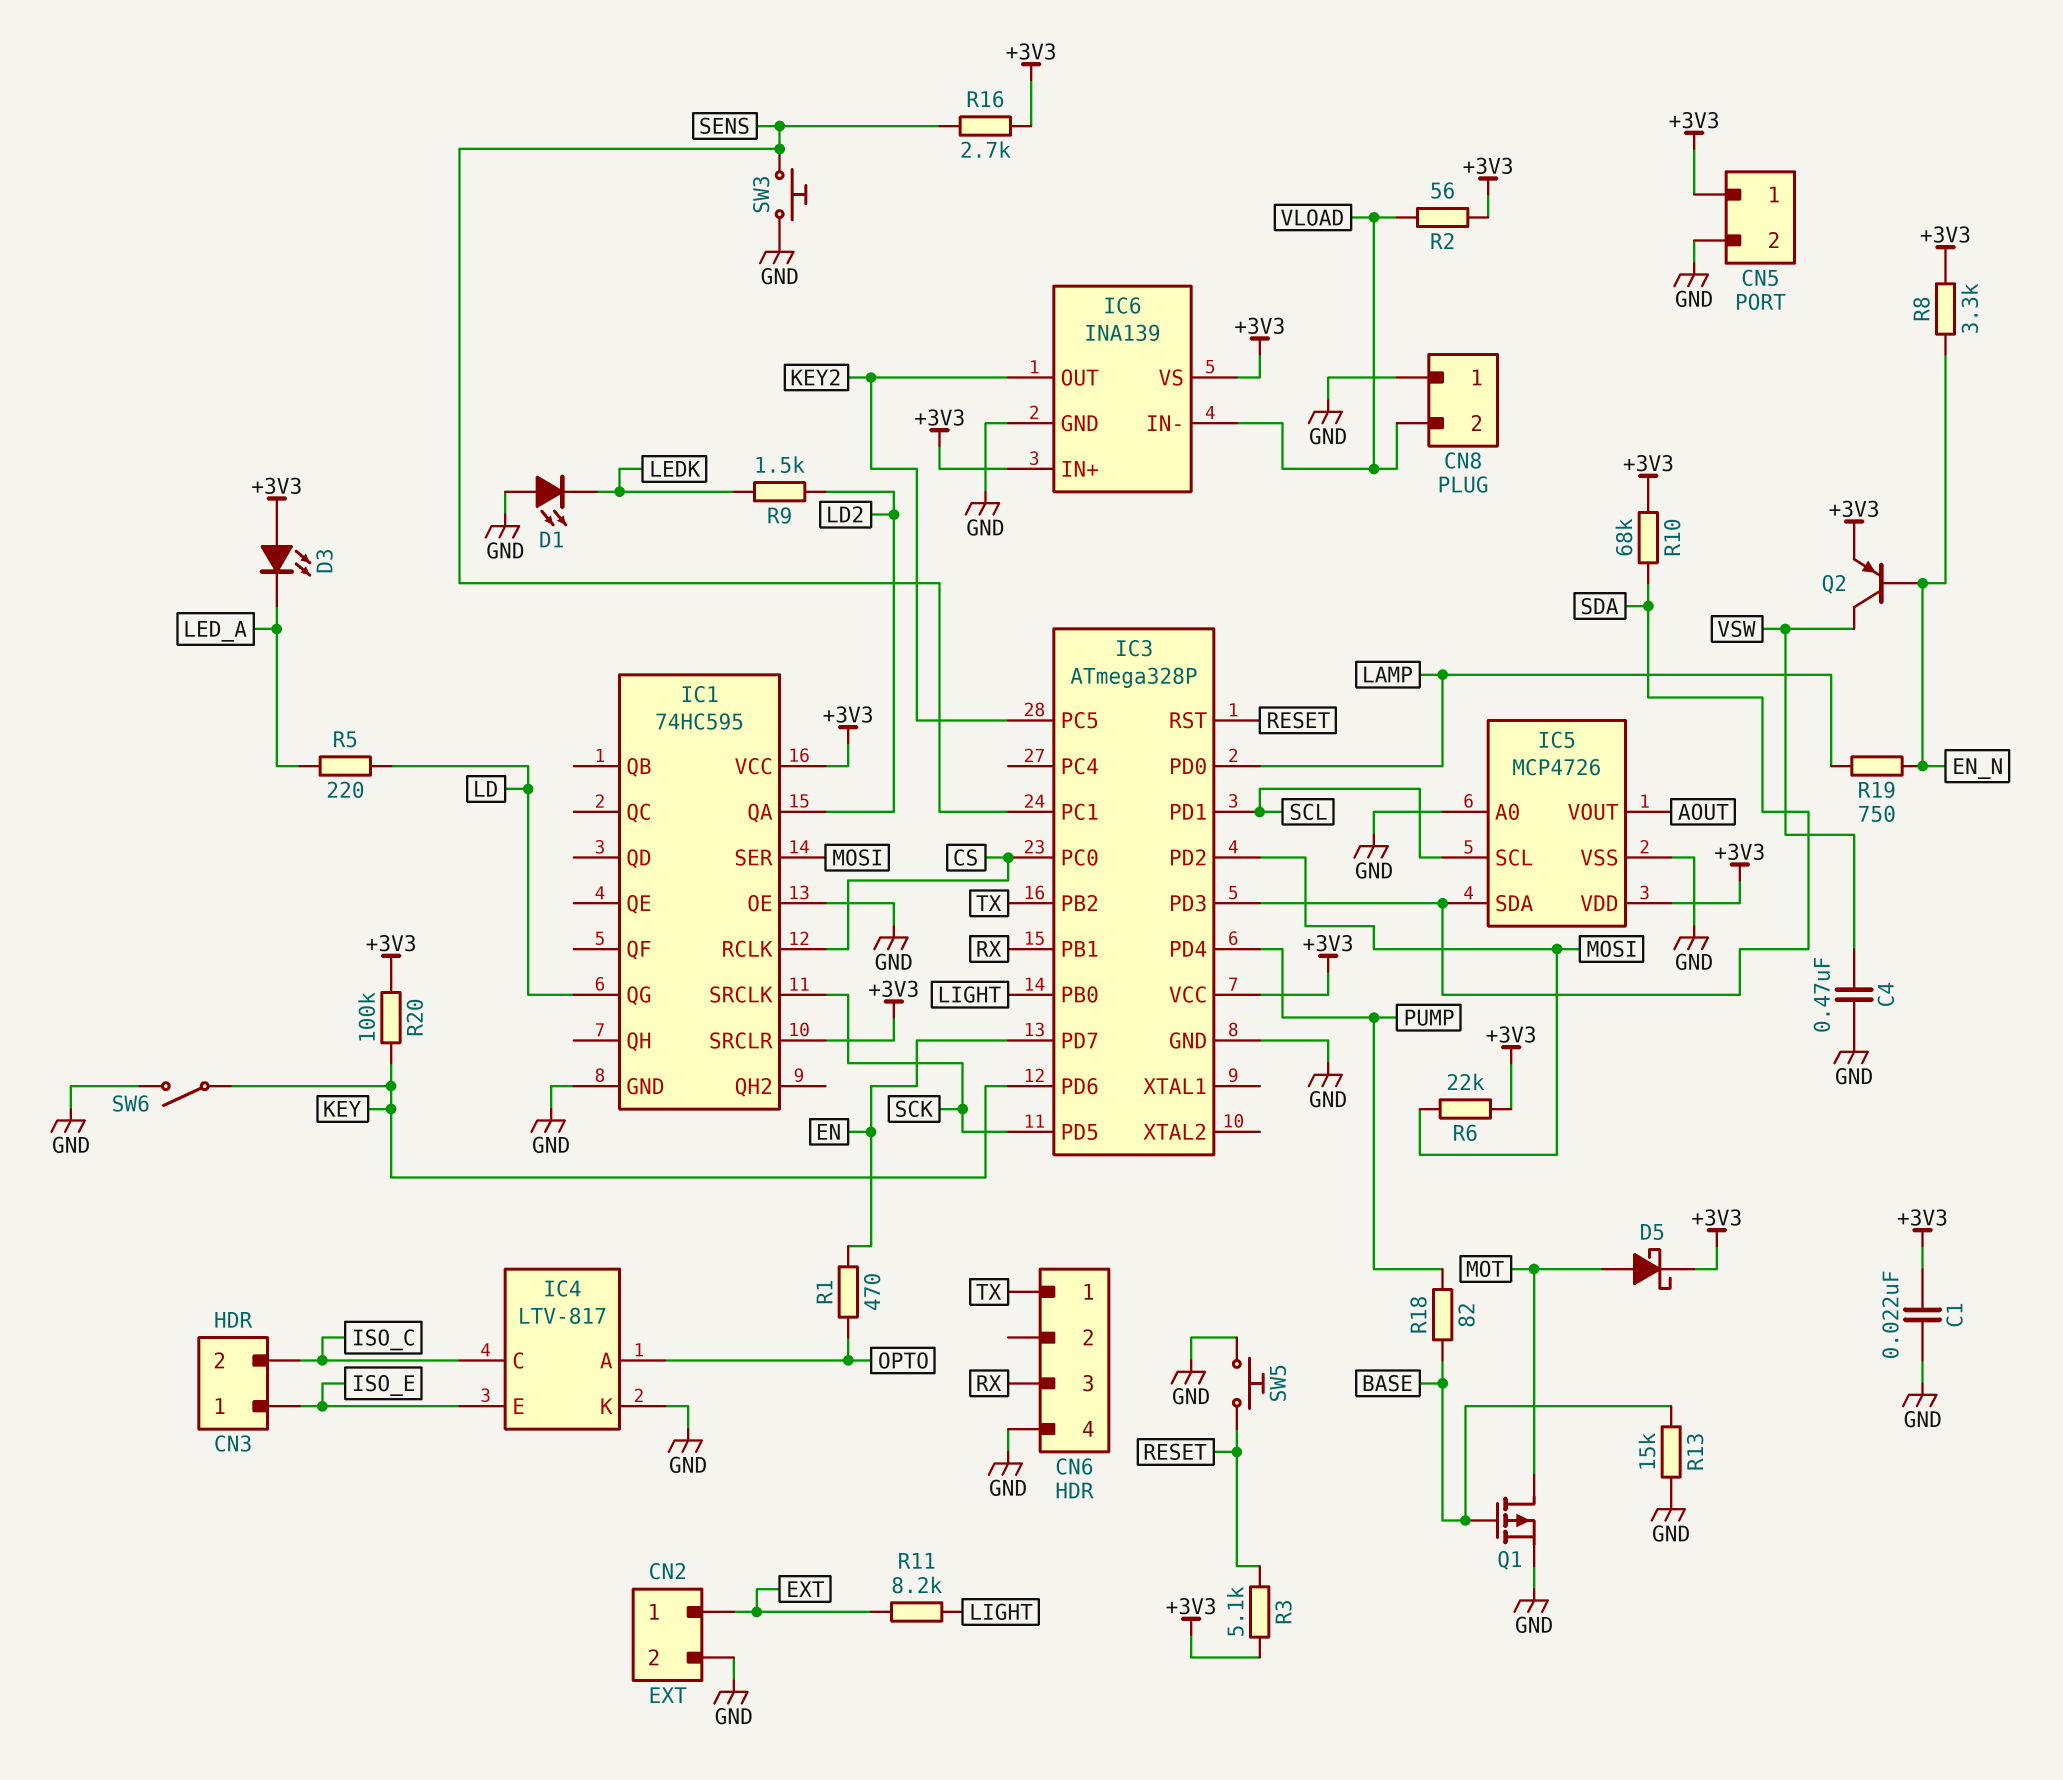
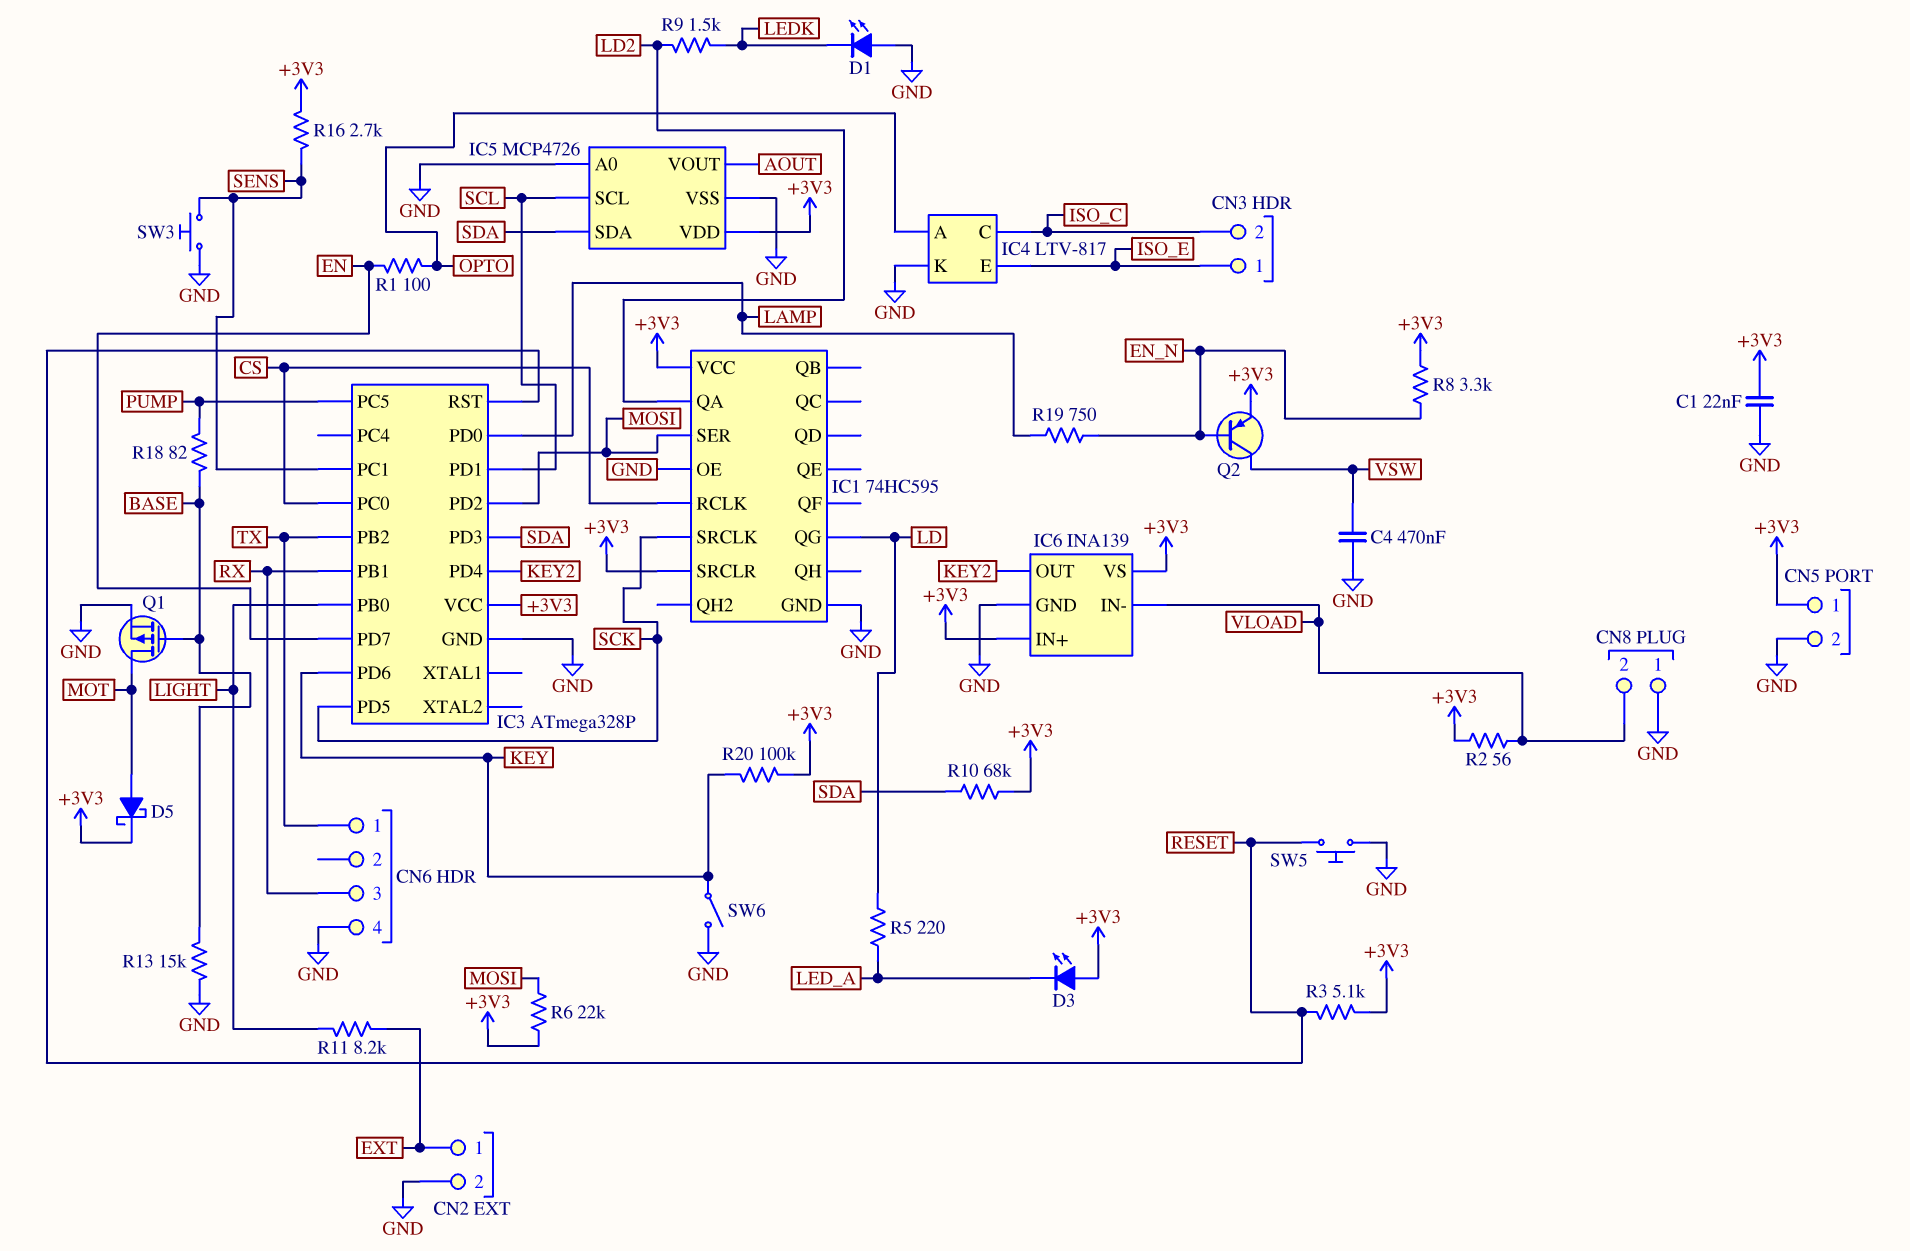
IC3 pin PC5: KEY2 -> PUMP
IC3 pin PD4: PUMP -> KEY2
R1: 470 (EN, OPTO) -> 100 (EN, OPTO)

